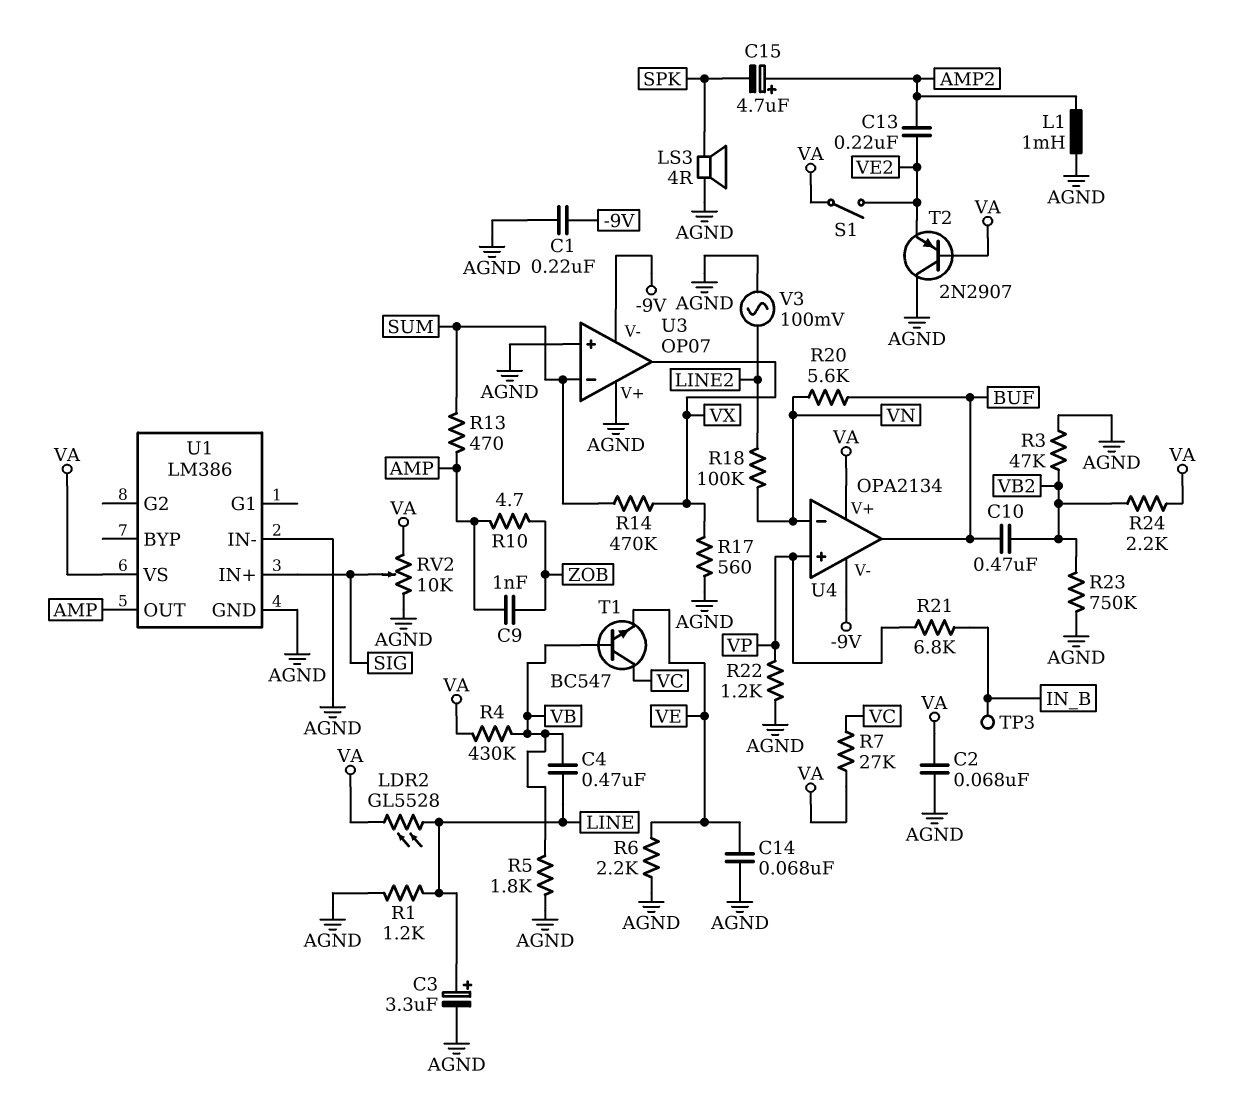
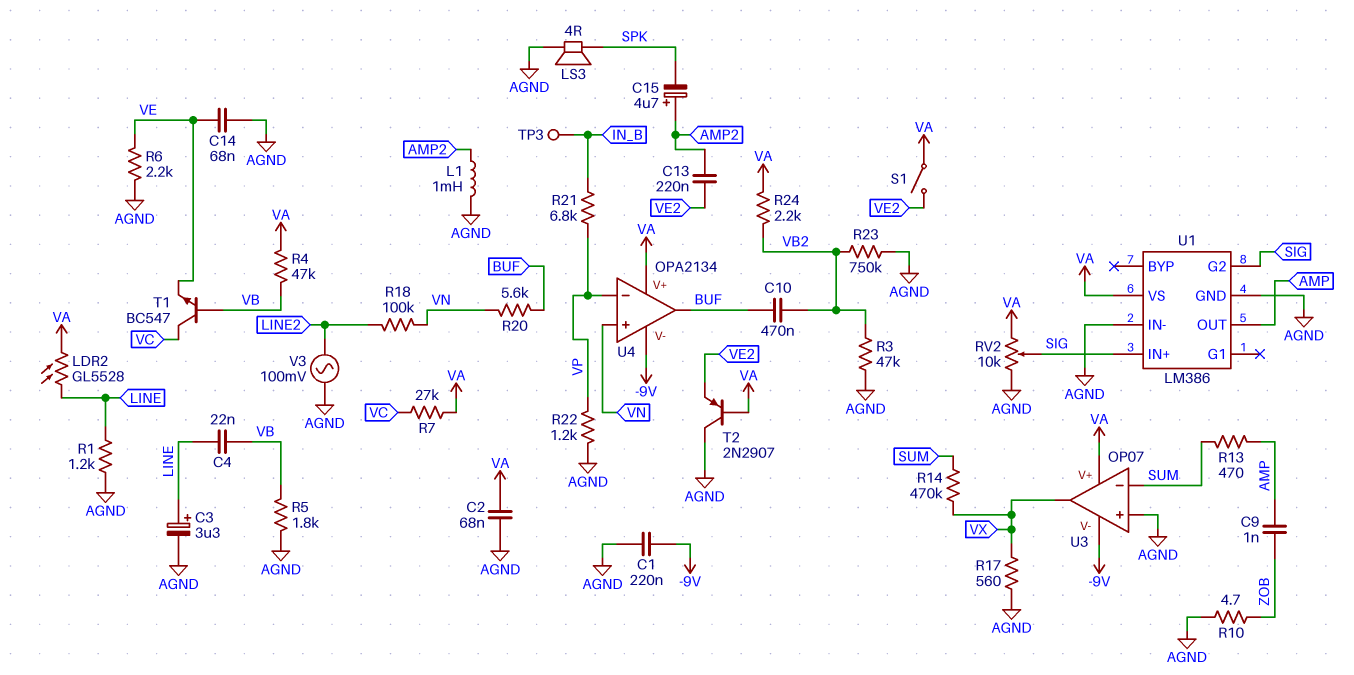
C4: 470nF (LINE, VB) -> 22nF (LINE, VB)
R4: 430k (VA, VB) -> 47k (VA, VB)
R10: 4.7 (AMP, ZOB) -> 4.7 (AGND, ZOB)
U1 pin G2: none -> SIG
U3 pin V+: AGND -> VA
U4 pin in+: VP -> VN
U4 pin in-: VN -> VP

